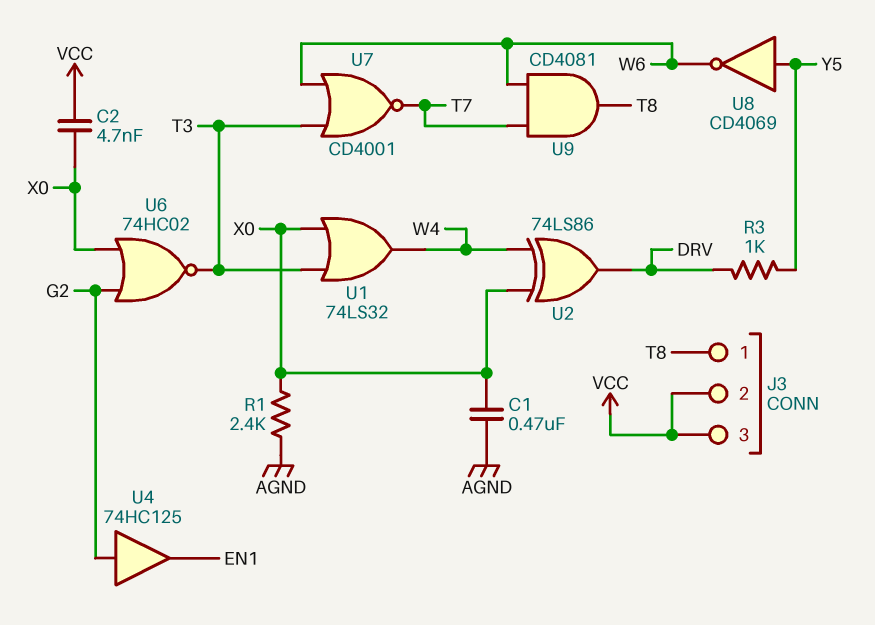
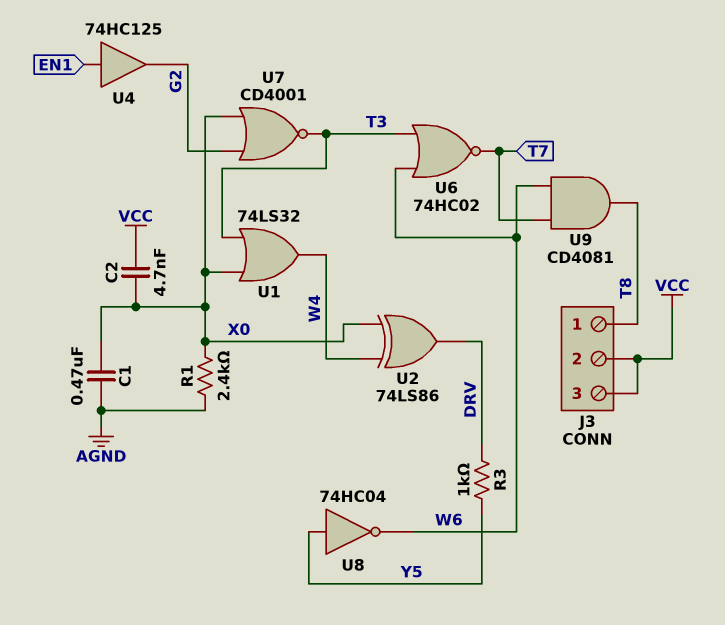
U4: buffer 74HC125 (in G2, out EN1) -> buffer 74HC125 (in EN1, out G2)
U6: NOR 74HC02 (in G2, in X0, out T3) -> NOR 74HC02 (in T3, in W6, out T7)
U7: NOR CD4001 (in T3, in W6, out T7) -> NOR CD4001 (in G2, in X0, out T3)
U8: NOT CD4069 (in Y5, out W6) -> NOT 74HC04 (in Y5, out W6)

